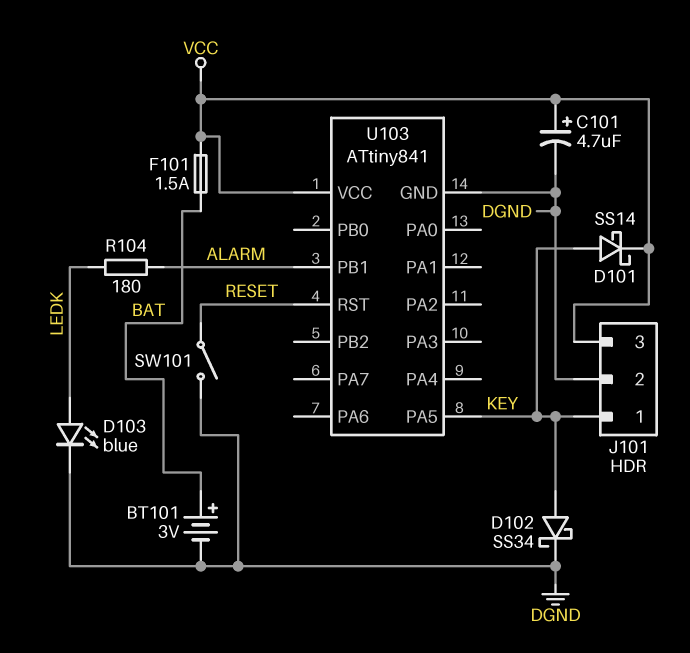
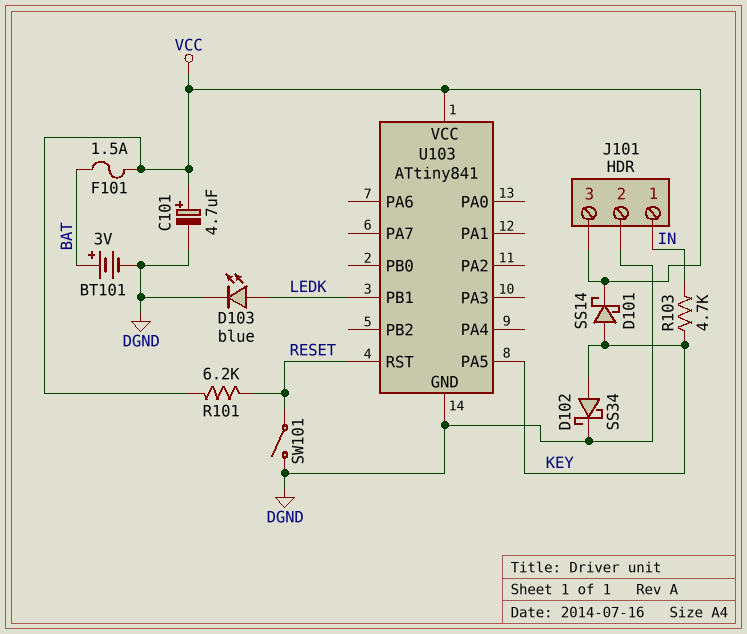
J101 pin 1: KEY -> IN
R101: none -> 6.2k (RESET, VCC)
R103: none -> 4.7k (IN, KEY)
R104: 180 (ALARM, LEDK) -> none
U103 pin PB1: ALARM -> LEDK

